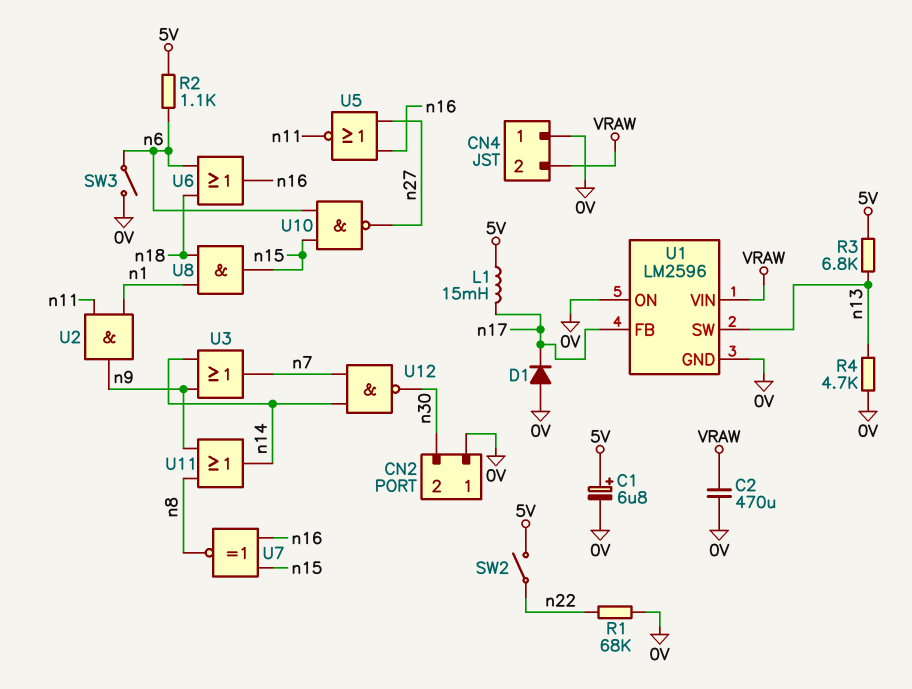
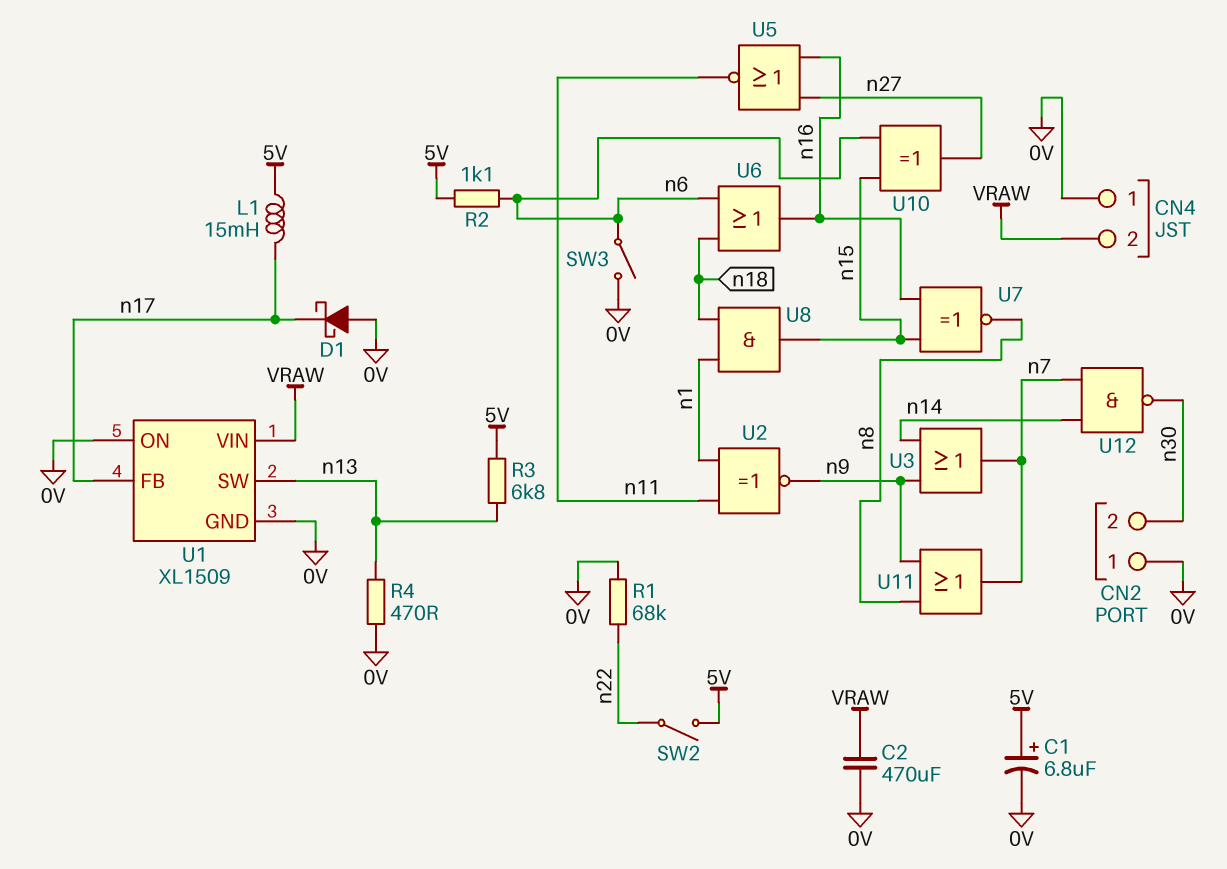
D1: diode (A 0V, K n17) -> schottky (A 0V, K n17)
R4: 4.7k (0V, n13) -> 470 (0V, n13)
U1: LM2596 -> XL1509
U2: AND (in n1, in n11, out n9) -> XNOR (in n1, in n11, out n9)
U10: NAND (in n6, in n15, out n27) -> XOR (in n6, in n15, out n27)
U11: OR (in n8, in n9, out n14) -> OR (in n8, in n9, out n7)

